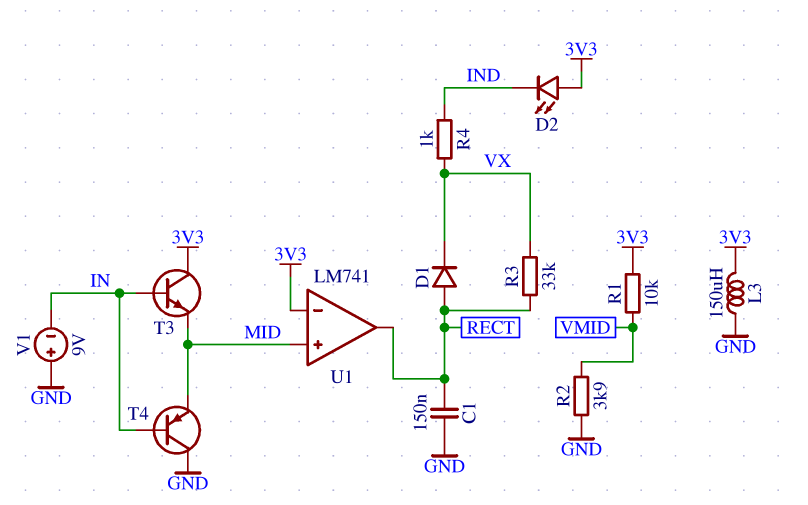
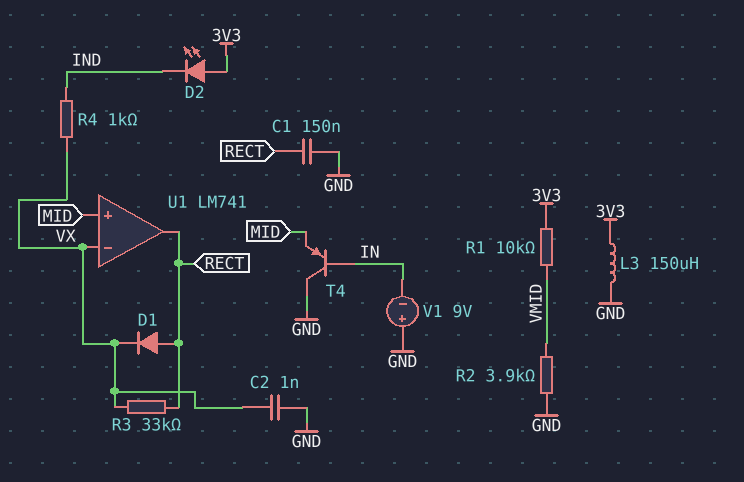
C2: none -> 1nF (GND, VX)
T3: NPN (B IN, C 3V3, E MID) -> none
U1 pin in-: 3V3 -> VX

